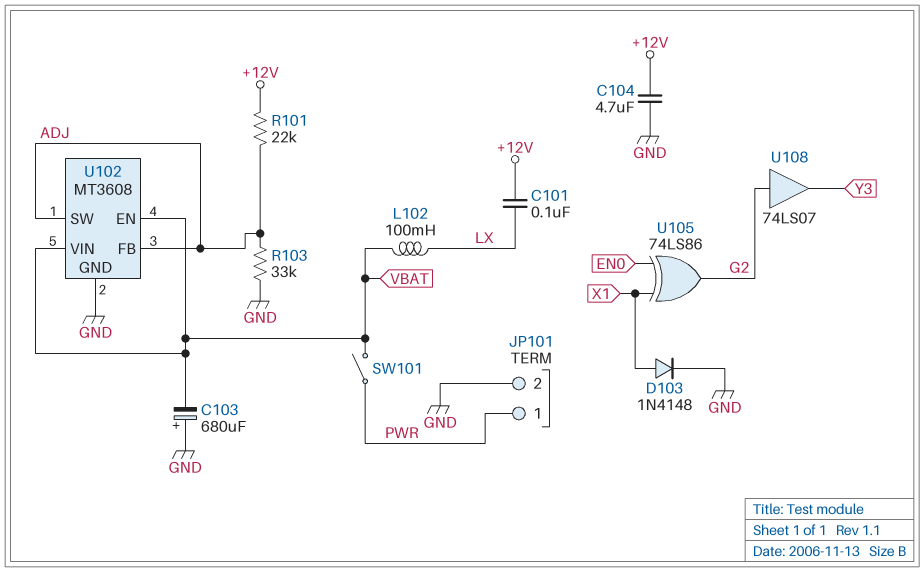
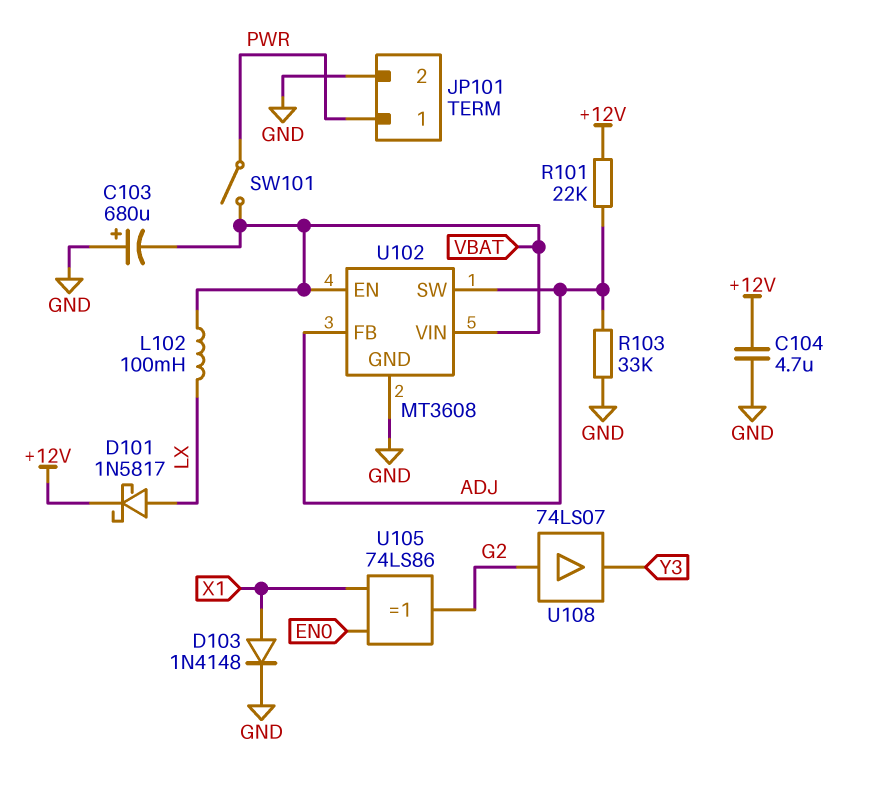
C101: 100nF (+12V, LX) -> none
D101: none -> schottky 1N5817 (A LX, K +12V)

